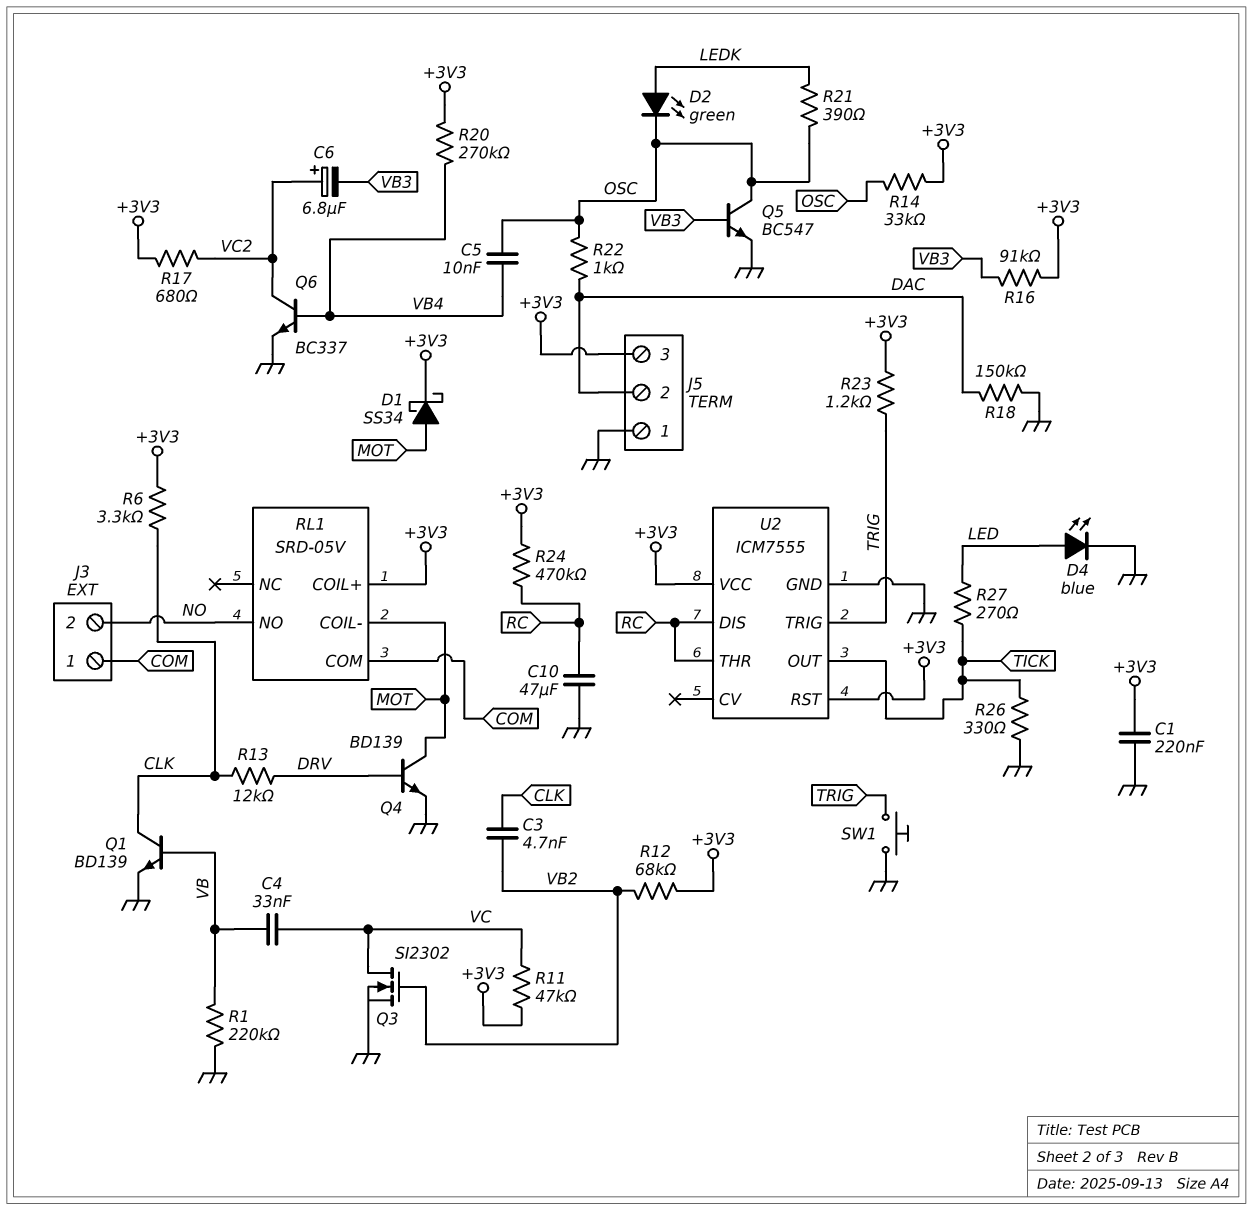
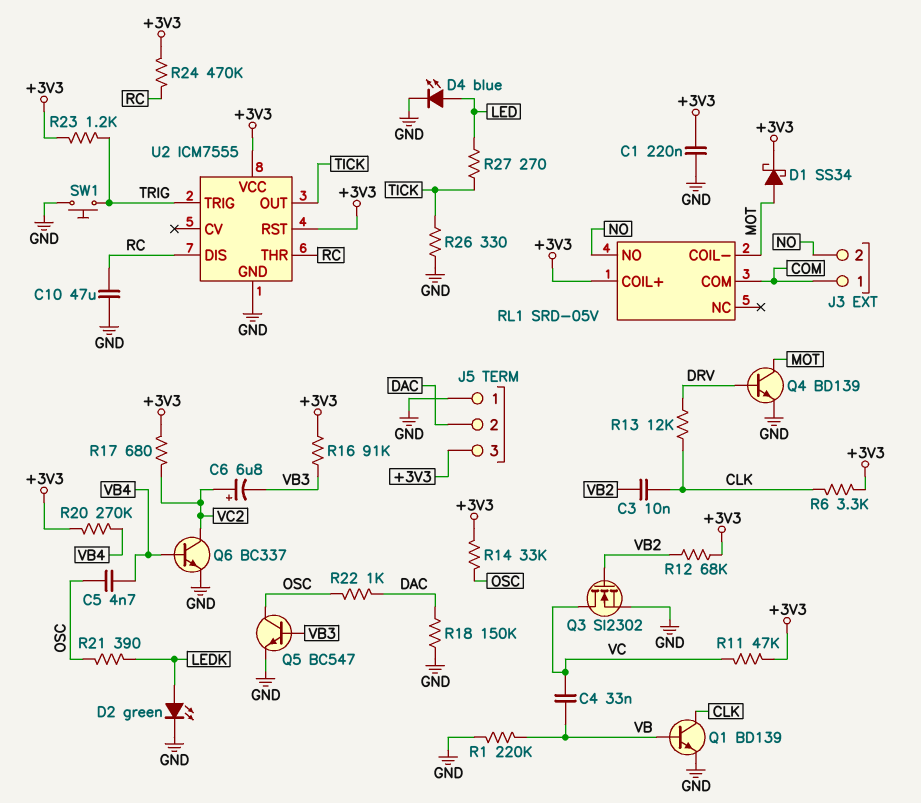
C3: 4.7nF (CLK, VB2) -> 10nF (CLK, VB2)
C5: 10nF (OSC, VB4) -> 4.7nF (OSC, VB4)
D2: LED green (A LEDK, K OSC) -> LED green (A LEDK, K GND)

